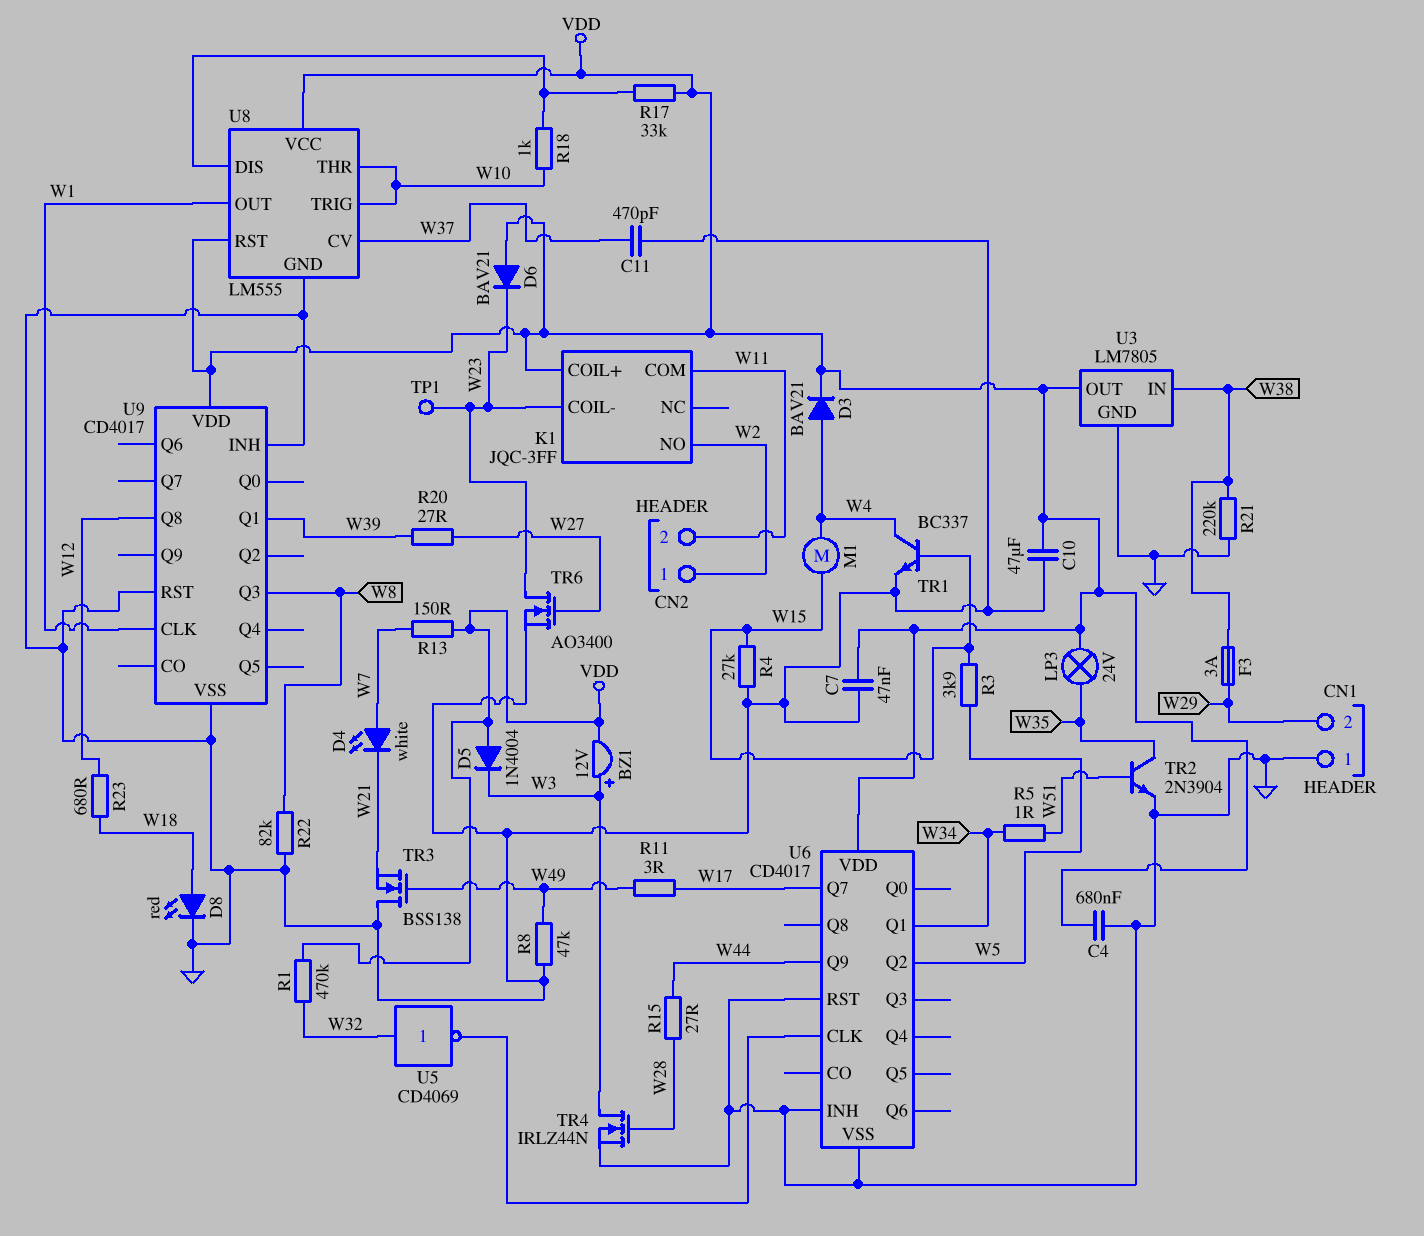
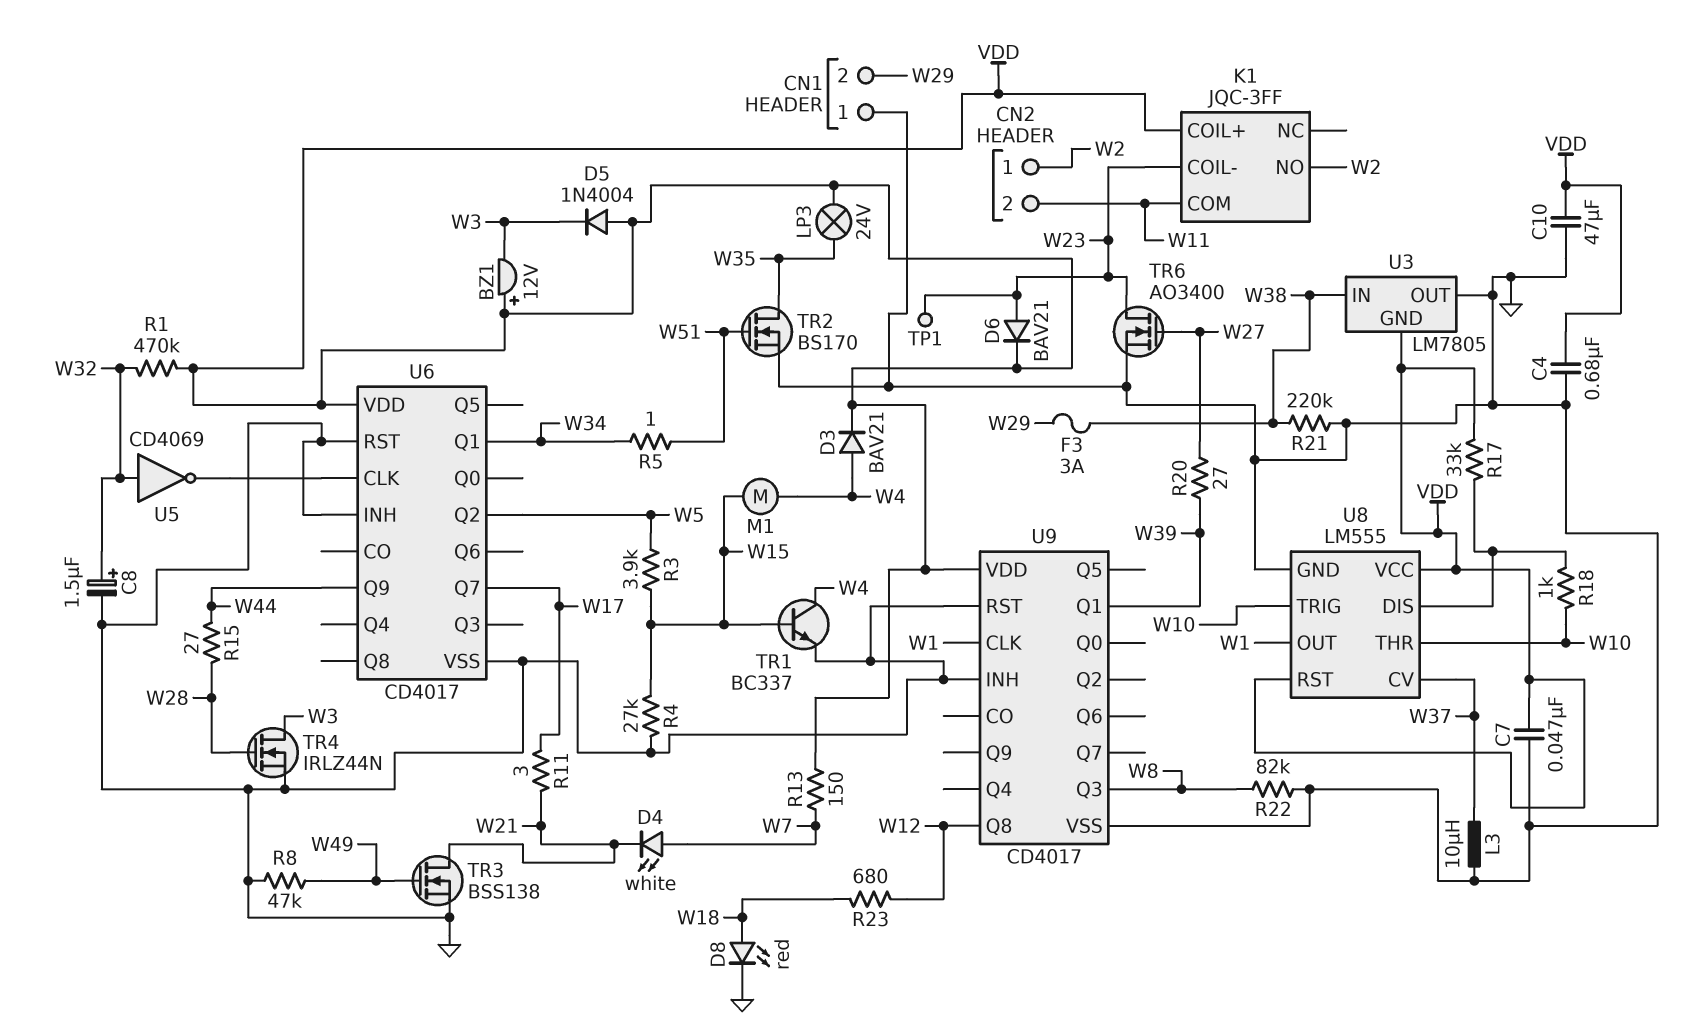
BZ1: buzzer 12V (plus W3, minus VDD) -> buzzer 12V (plus VDD, minus W3)
C8: none -> 1.5uF (plus W32, minus GND)
C11: 470pF (GND, W37) -> none
D6: diode BAV21 (A VDD, K W23) -> diode BAV21 (A W23, K VDD)
L3: none -> 10uH (GND, W37)
R11: 3 (W17, W49) -> 3 (W17, W21)
TR2: NPN 2N3904 (B W51, C W35, E GND) -> NMOS BS170 (G W51, D W35, S GND)
TR3: NMOS BSS138 (G W49, D GND, S W21) -> NMOS BSS138 (G W49, D W21, S GND)
U3 pin GND: GND -> VDD
U3 pin OUT: VDD -> GND

